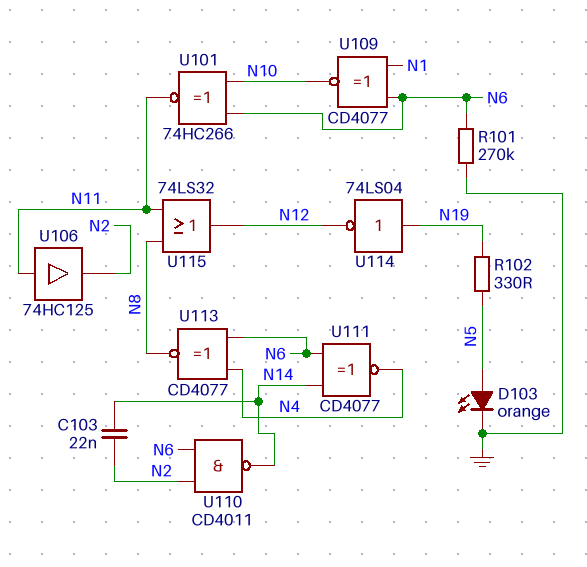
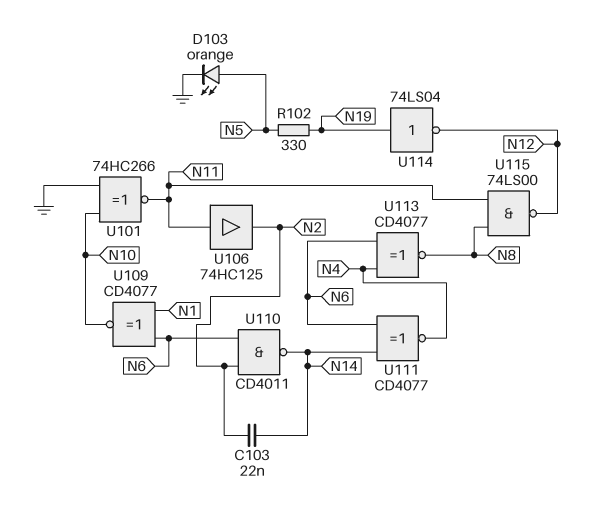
R101: 270k (GND, N6) -> none
U101: XNOR 74HC266 (in N6, in N10, out N11) -> XNOR 74HC266 (in GND, in N10, out N11)
U115: OR 74LS32 (in N8, in N11, out N12) -> NAND 74LS00 (in N8, in N11, out N12)

